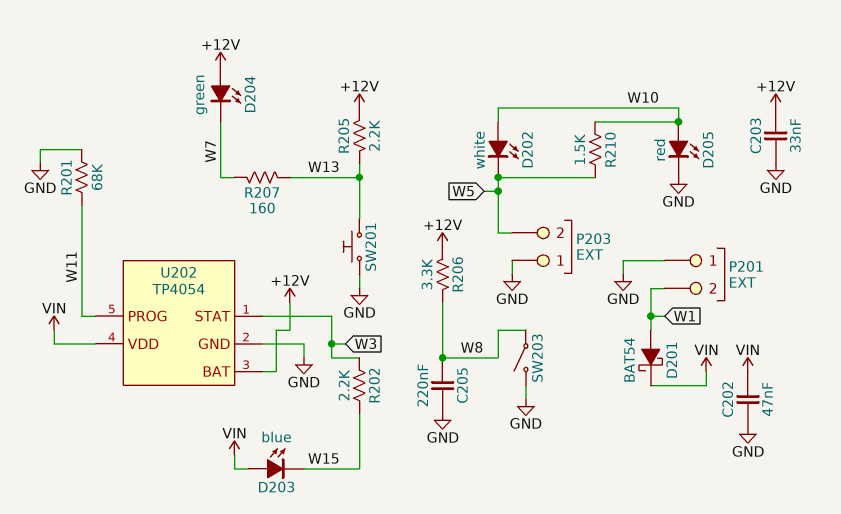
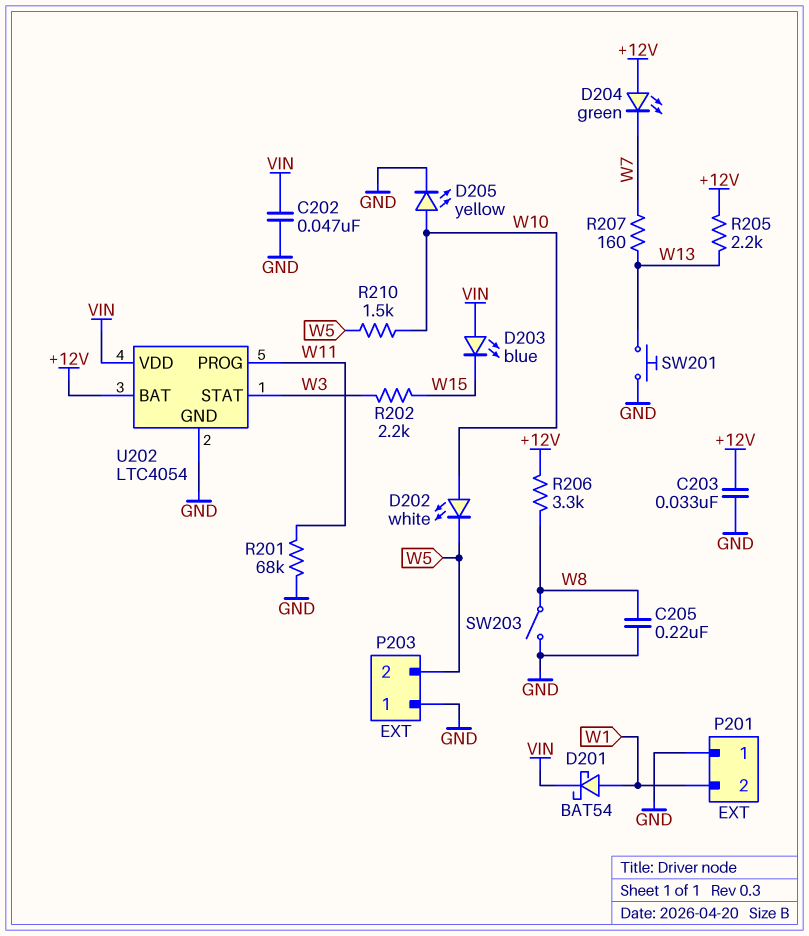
D205: LED red (A W10, K GND) -> LED yellow (A W10, K GND)
U202: TP4054 -> LTC4054

